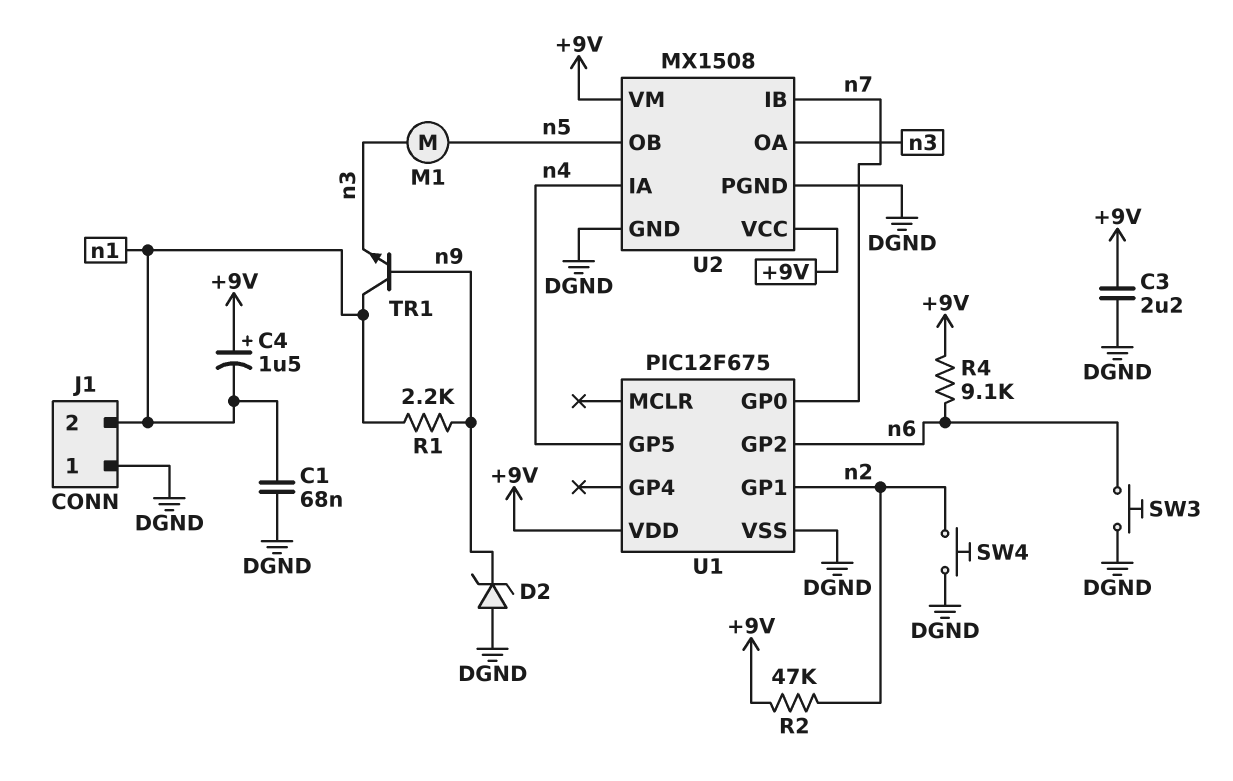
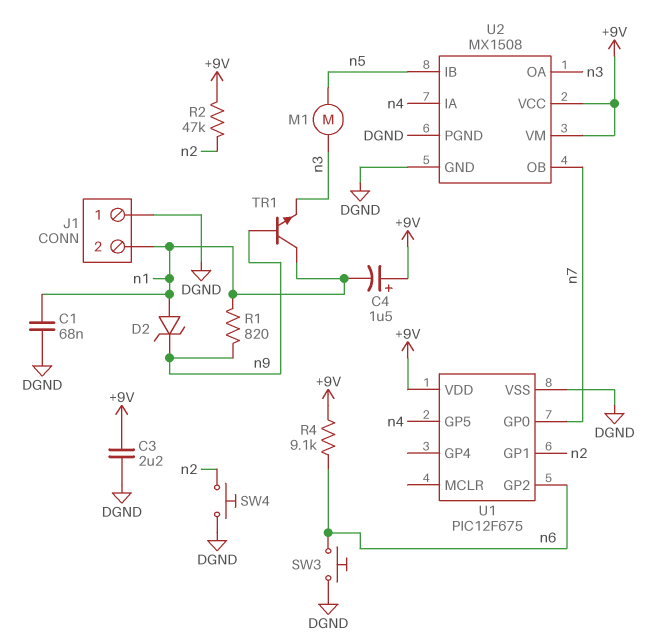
D2: zener (A DGND, K n9) -> zener (A n1, K n9)
R1: 2.2k (n1, n9) -> 820 (n1, n9)
U2 pin IB: n7 -> n5
U2 pin OB: n5 -> n7

